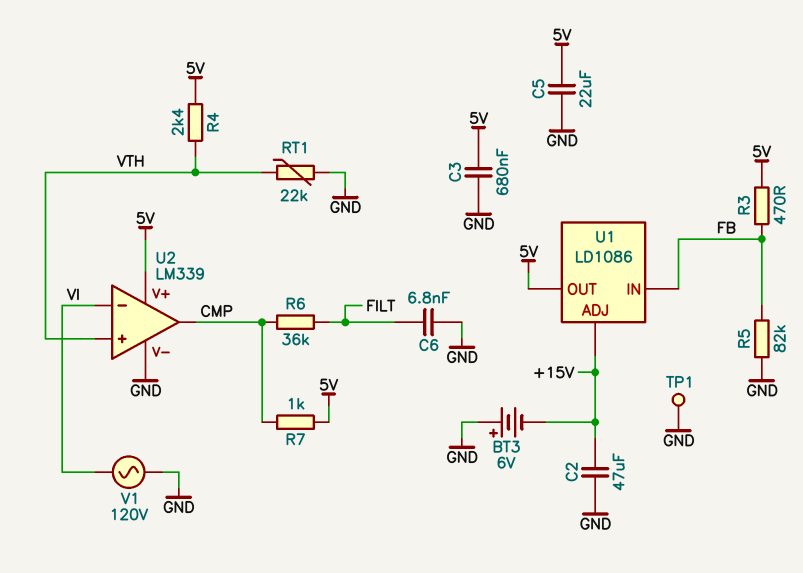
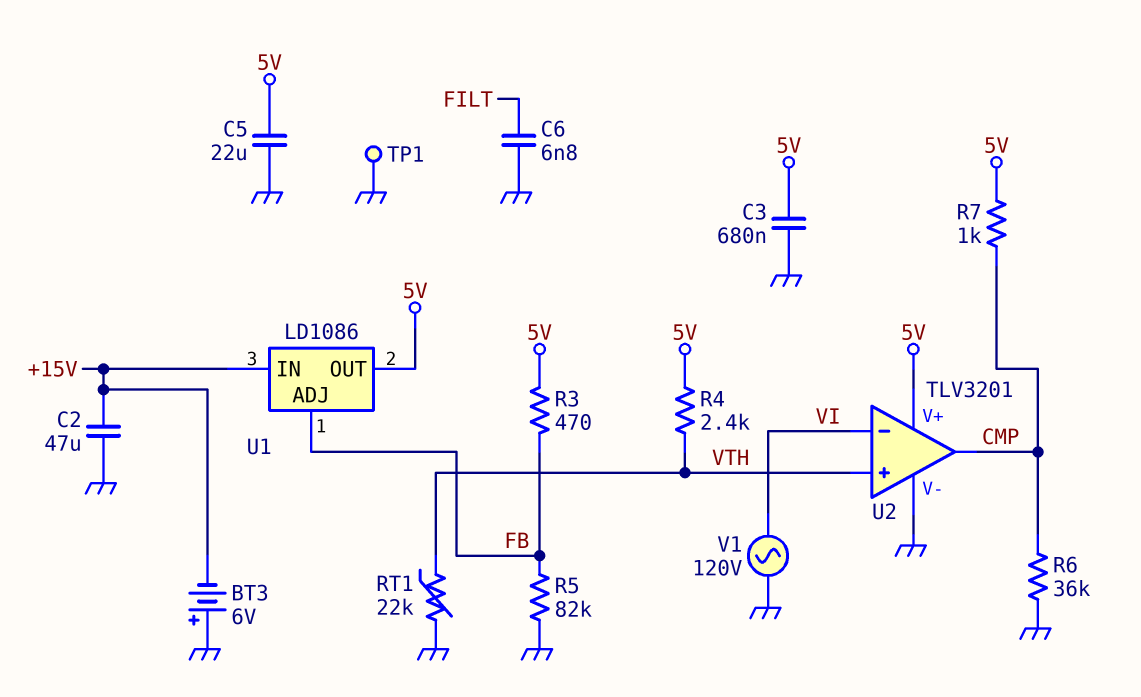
R6: 36k (CMP, FILT) -> 36k (CMP, GND)
U1 pin ADJ: +15V -> FB
U1 pin IN: FB -> +15V
U2: LM339 -> TLV3201

